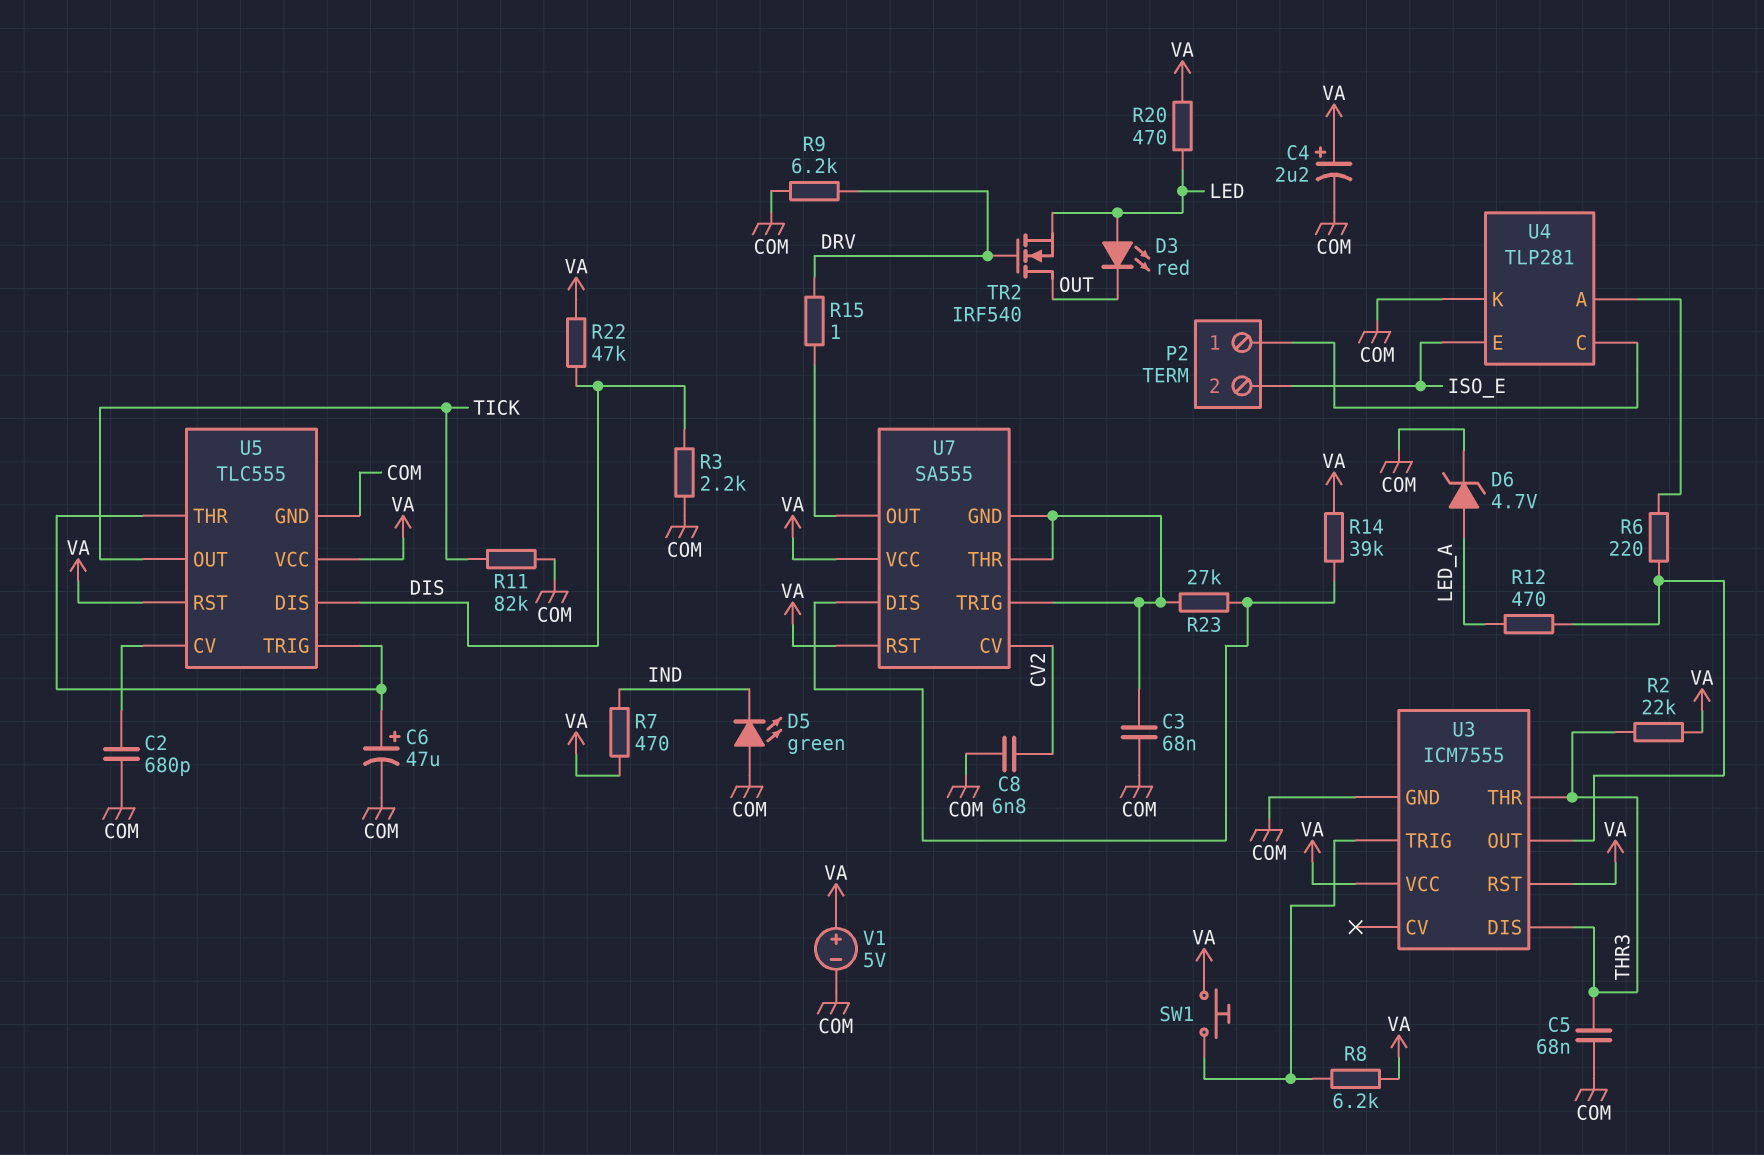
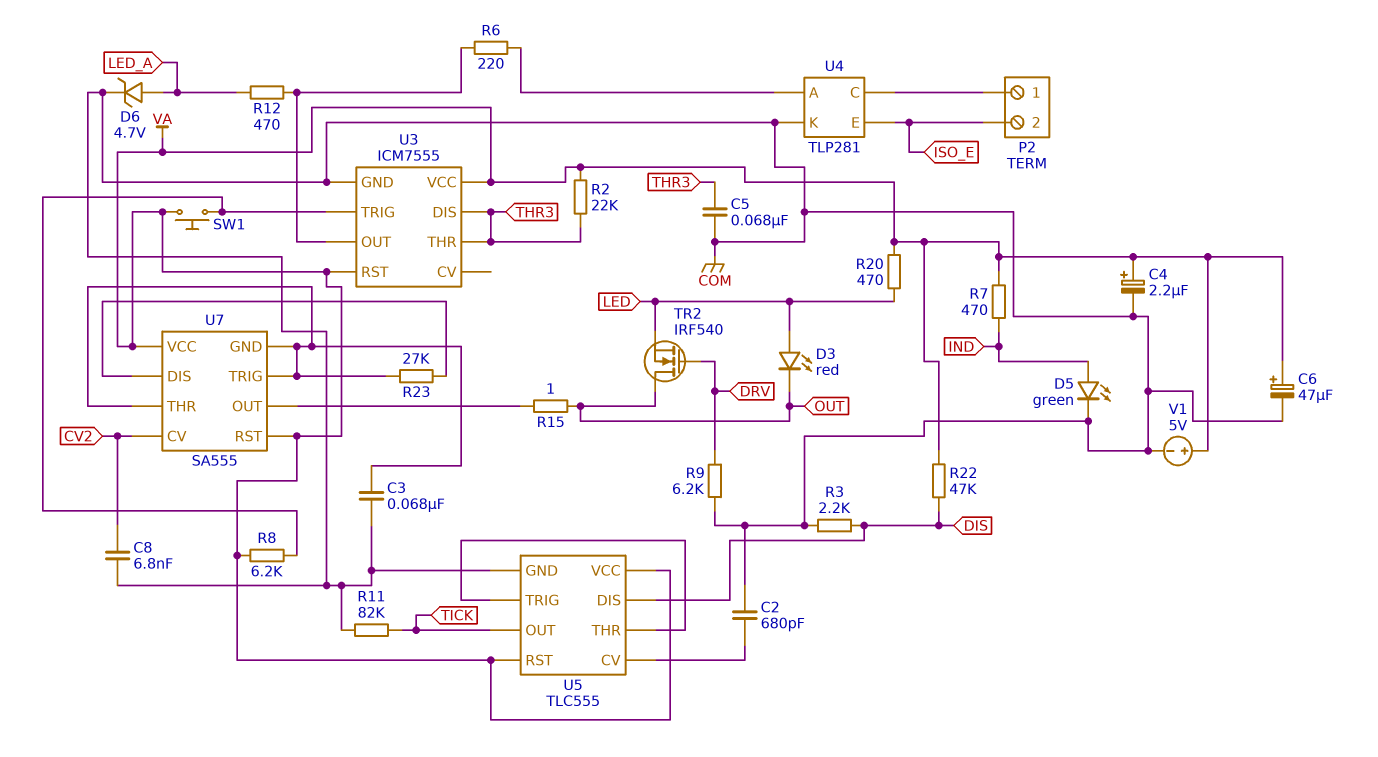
C6: 47uF (plus U5/THR, minus COM) -> 47uF (plus VA, minus COM)
D5: LED green (A COM, K IND) -> LED green (A IND, K COM)
R14: 39k (U7/DIS, VA) -> none
R15: 1 (DRV, U7/OUT) -> 1 (OUT, U7/OUT)

